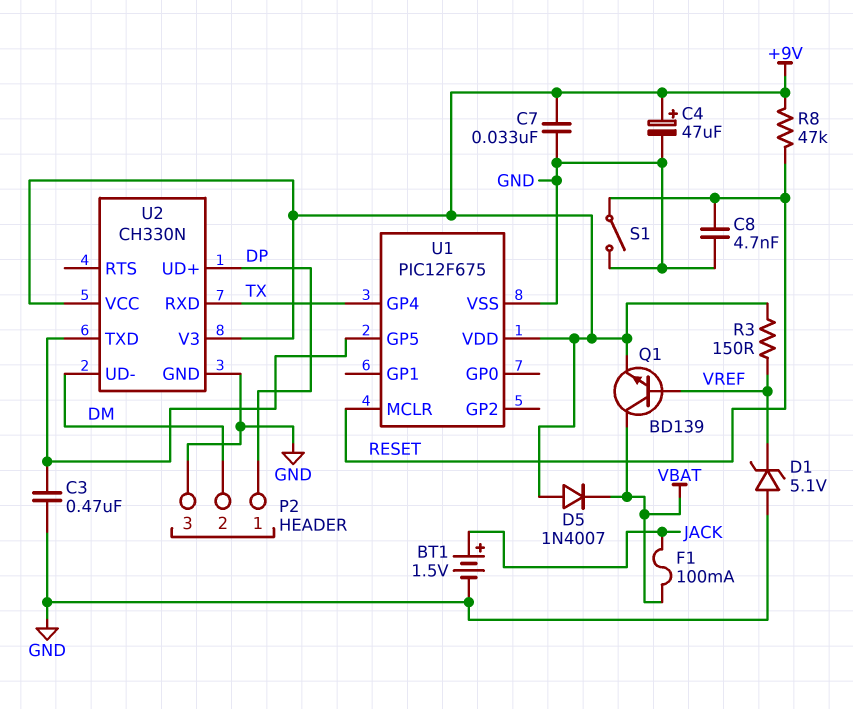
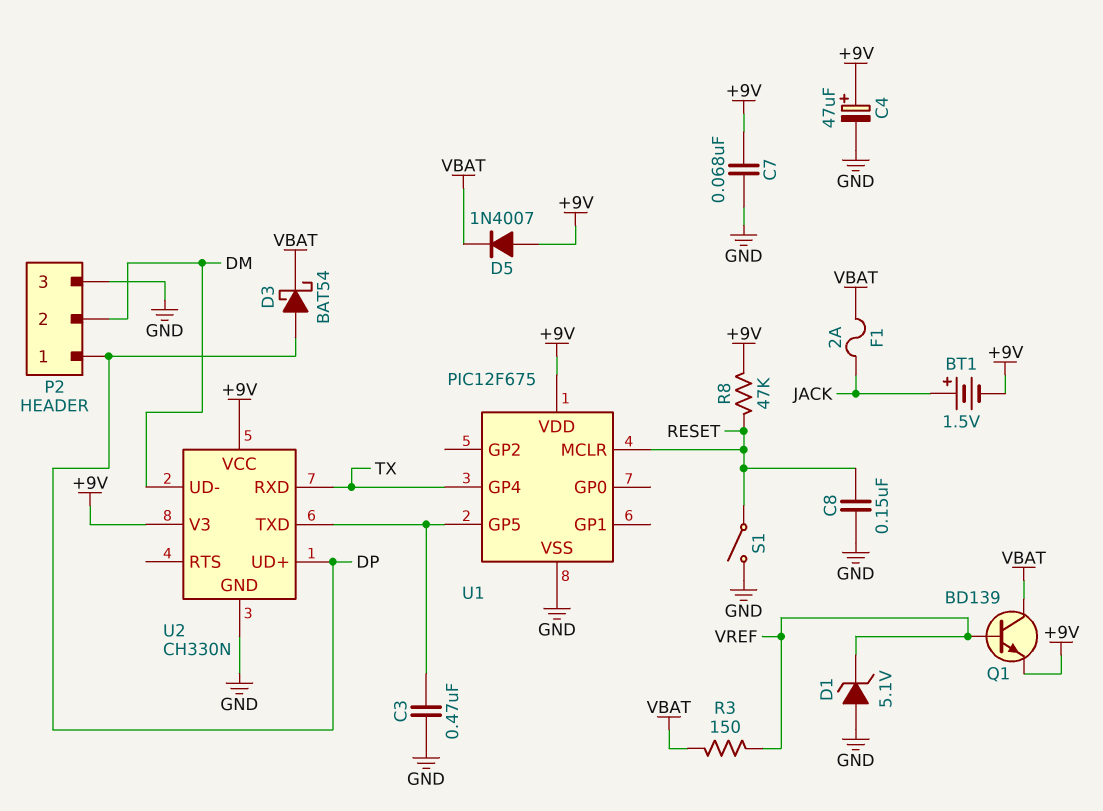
BT1: 1.5V (plus JACK, minus GND) -> 1.5V (plus JACK, minus +9V)
C7: 33nF (+9V, GND) -> 68nF (+9V, GND)
C8: 4.7nF (GND, RESET) -> 150nF (GND, RESET)
D3: none -> schottky BAT54 (A DP, K VBAT)
F1: 100mA (JACK, VBAT) -> 2A (JACK, VBAT)
R3: 150 (+9V, VREF) -> 150 (VBAT, VREF)

